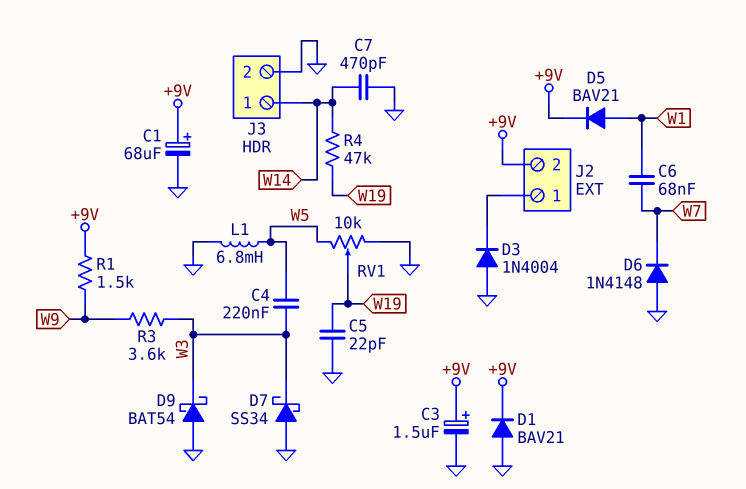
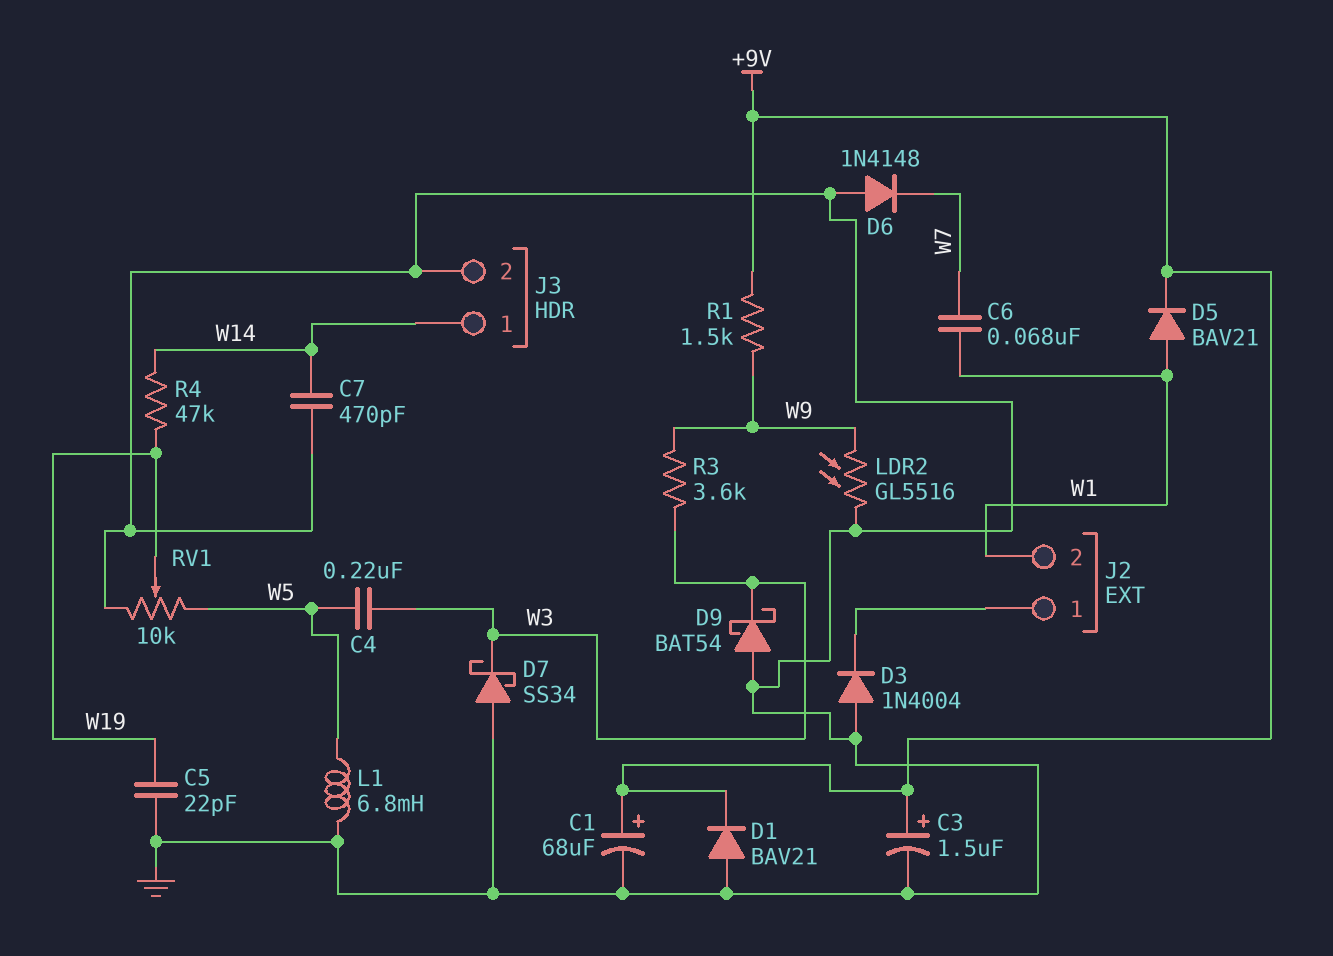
J2 pin 2: +9V -> W1
LDR2: none -> GL5516 (GND, W9)

